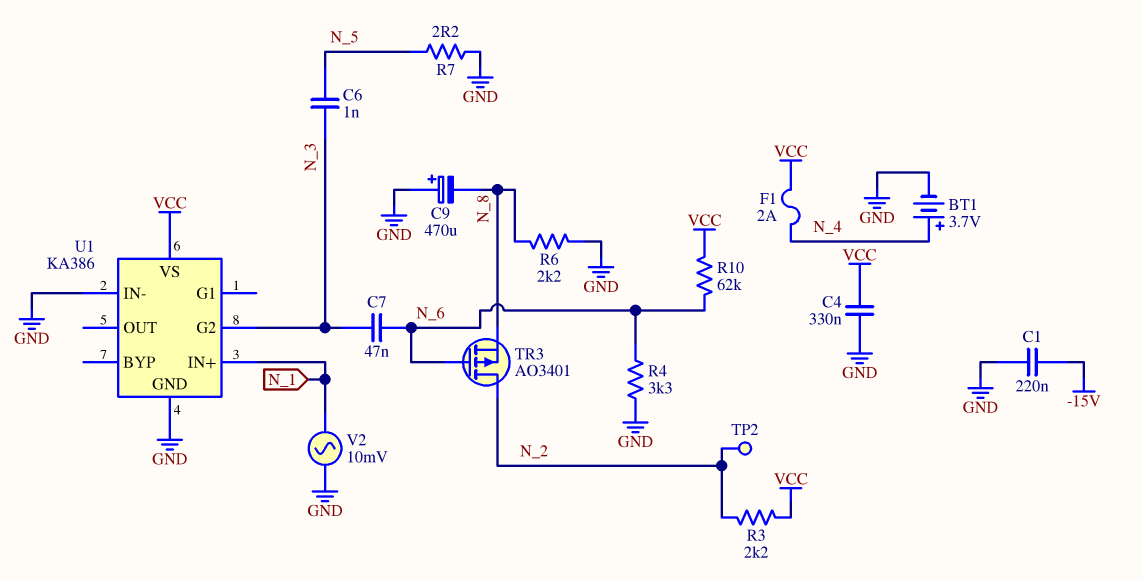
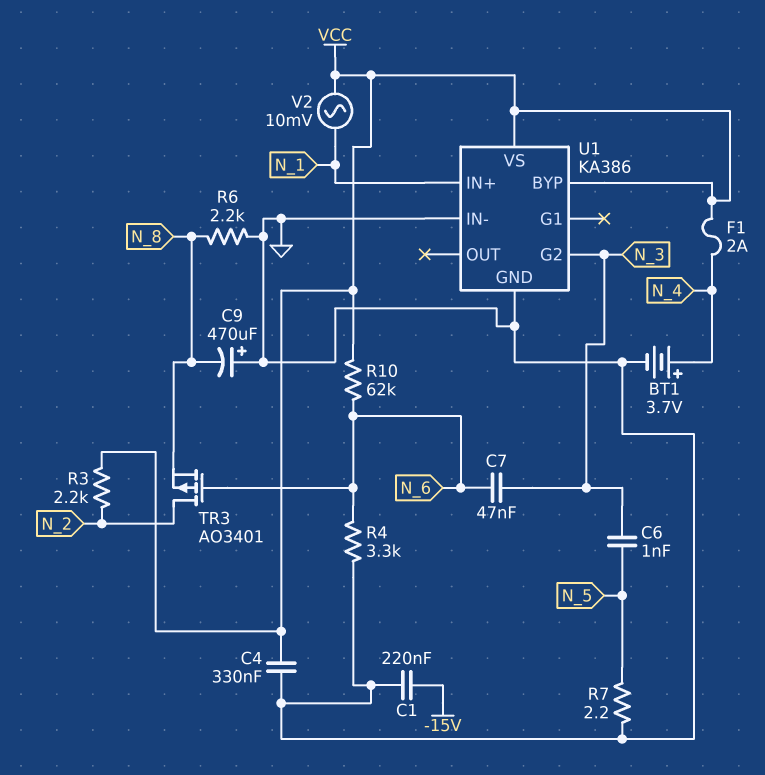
TP2: test point (N_2) -> none
U1 pin BYP: none -> VCC
V2: AC 10mV (GND, N_1) -> AC 10mV (N_1, VCC)

